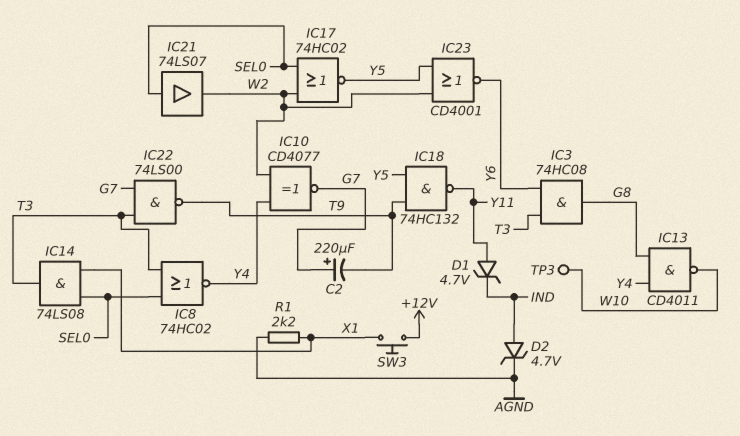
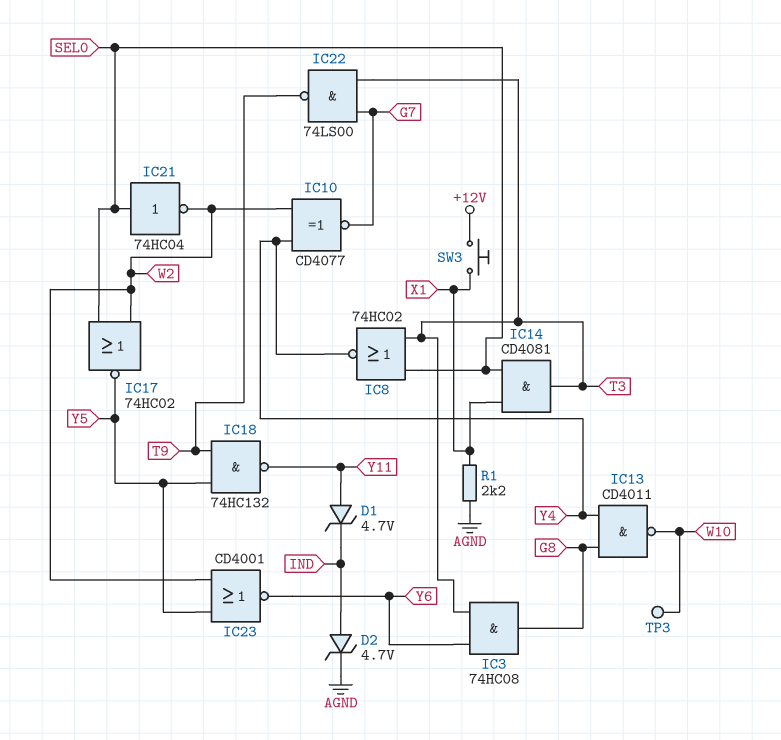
C2: 220uF (plus G7, minus T9) -> none
IC14: AND 74LS08 (in SEL0, in X1, out T3) -> AND CD4081 (in SEL0, in X1, out T3)
IC21: buffer 74LS07 (in SEL0, out W2) -> NOT 74HC04 (in SEL0, out W2)

